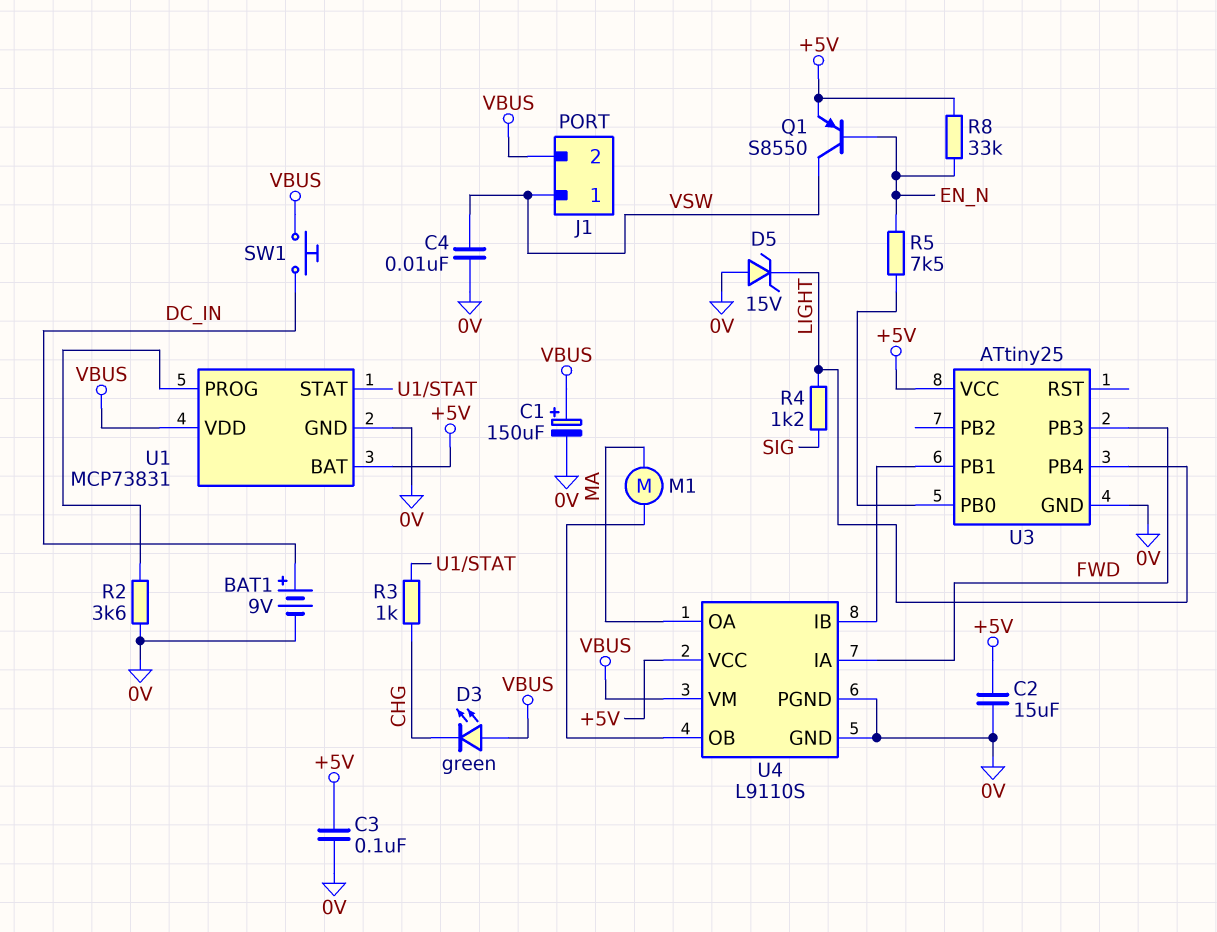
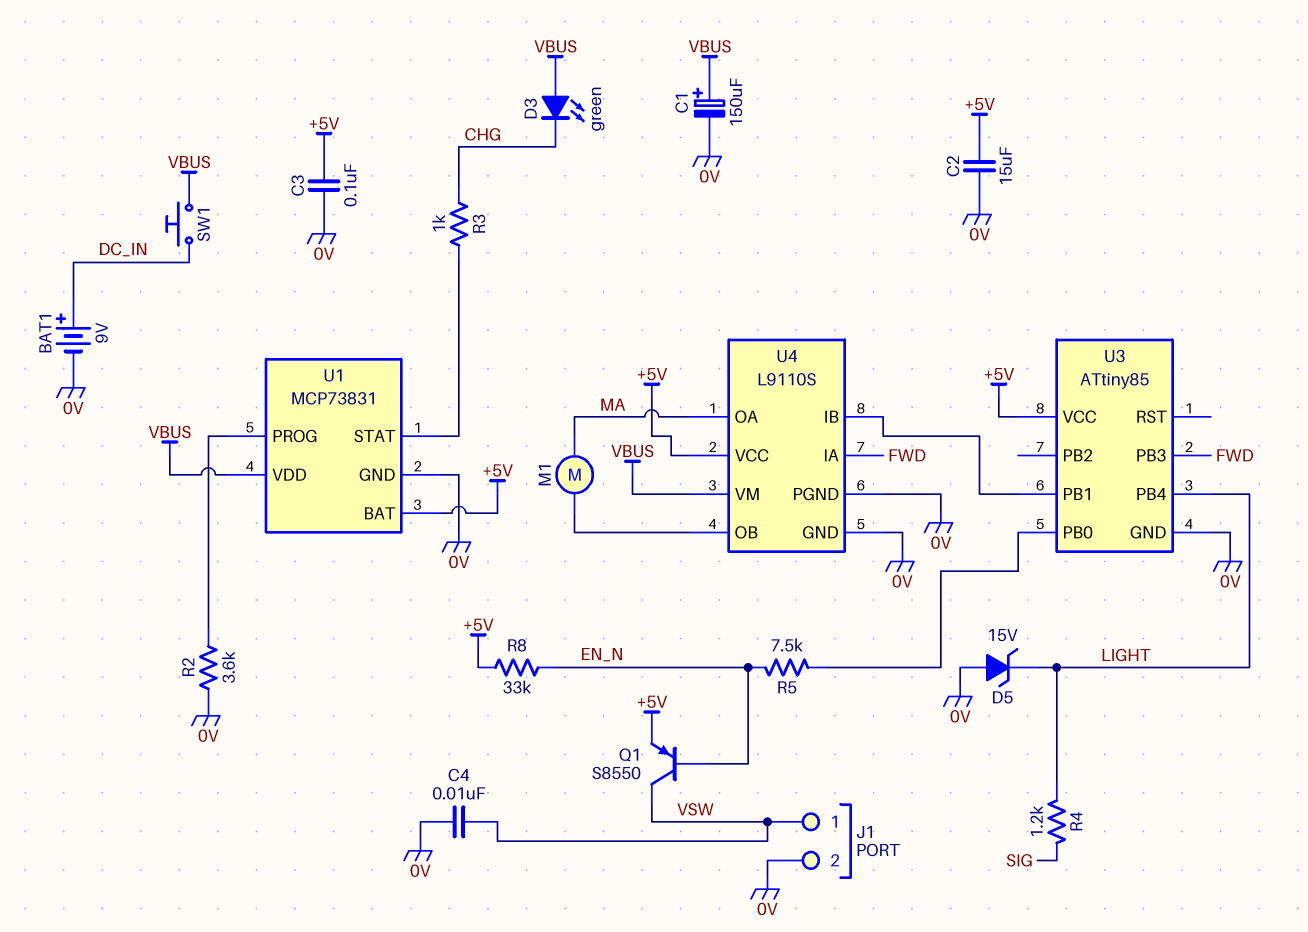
J1 pin 2: VBUS -> 0V
U3: ATtiny25 -> ATtiny85

